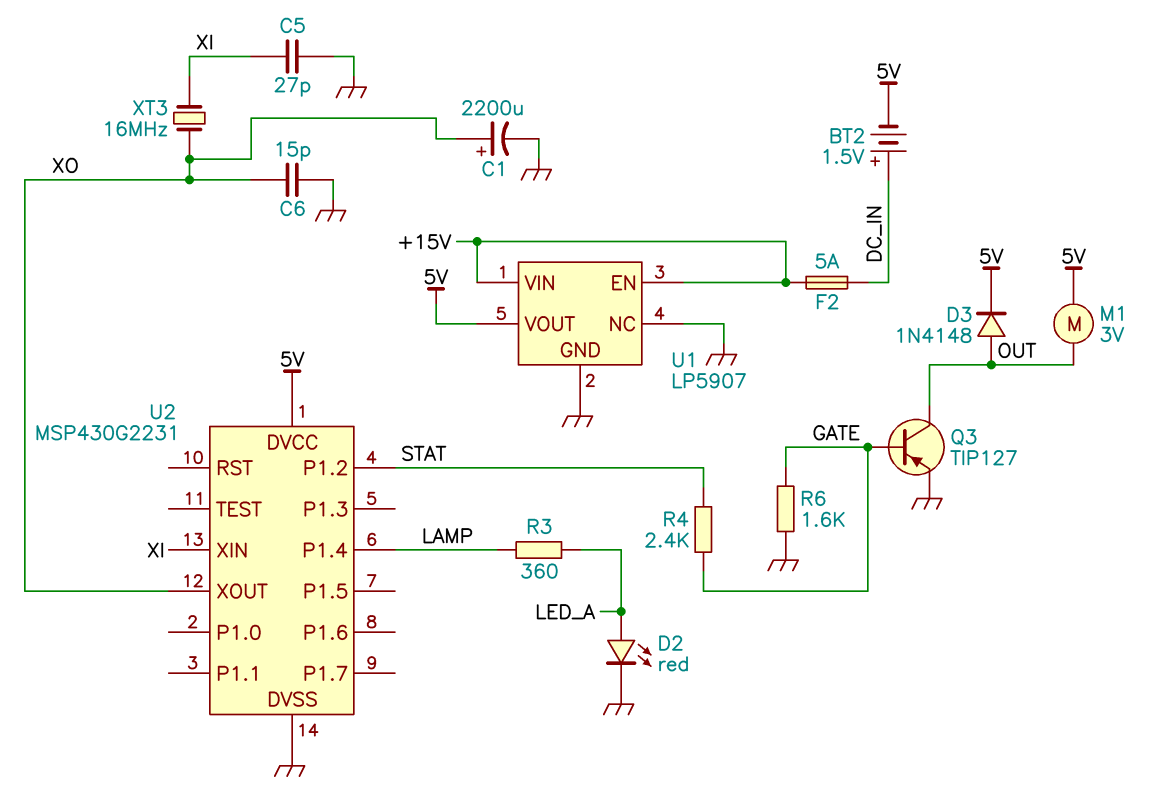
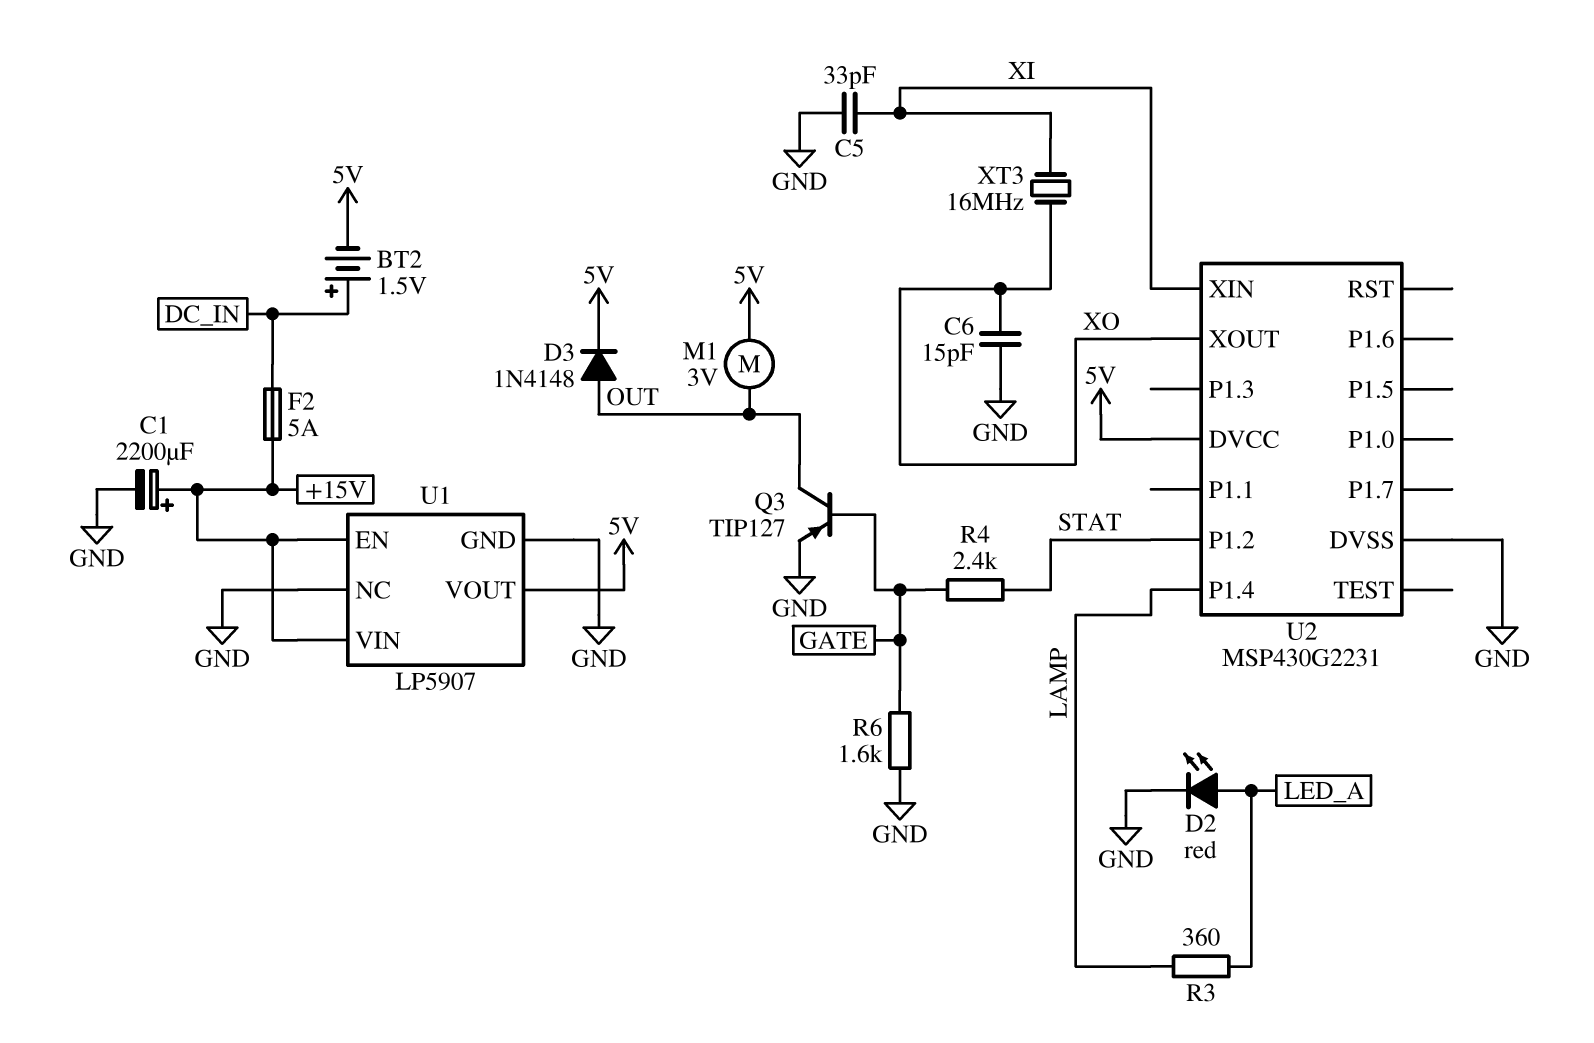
C1: 2200uF (plus XO, minus GND) -> 2200uF (plus +15V, minus GND)
C5: 27pF (GND, XI) -> 33pF (GND, XI)

